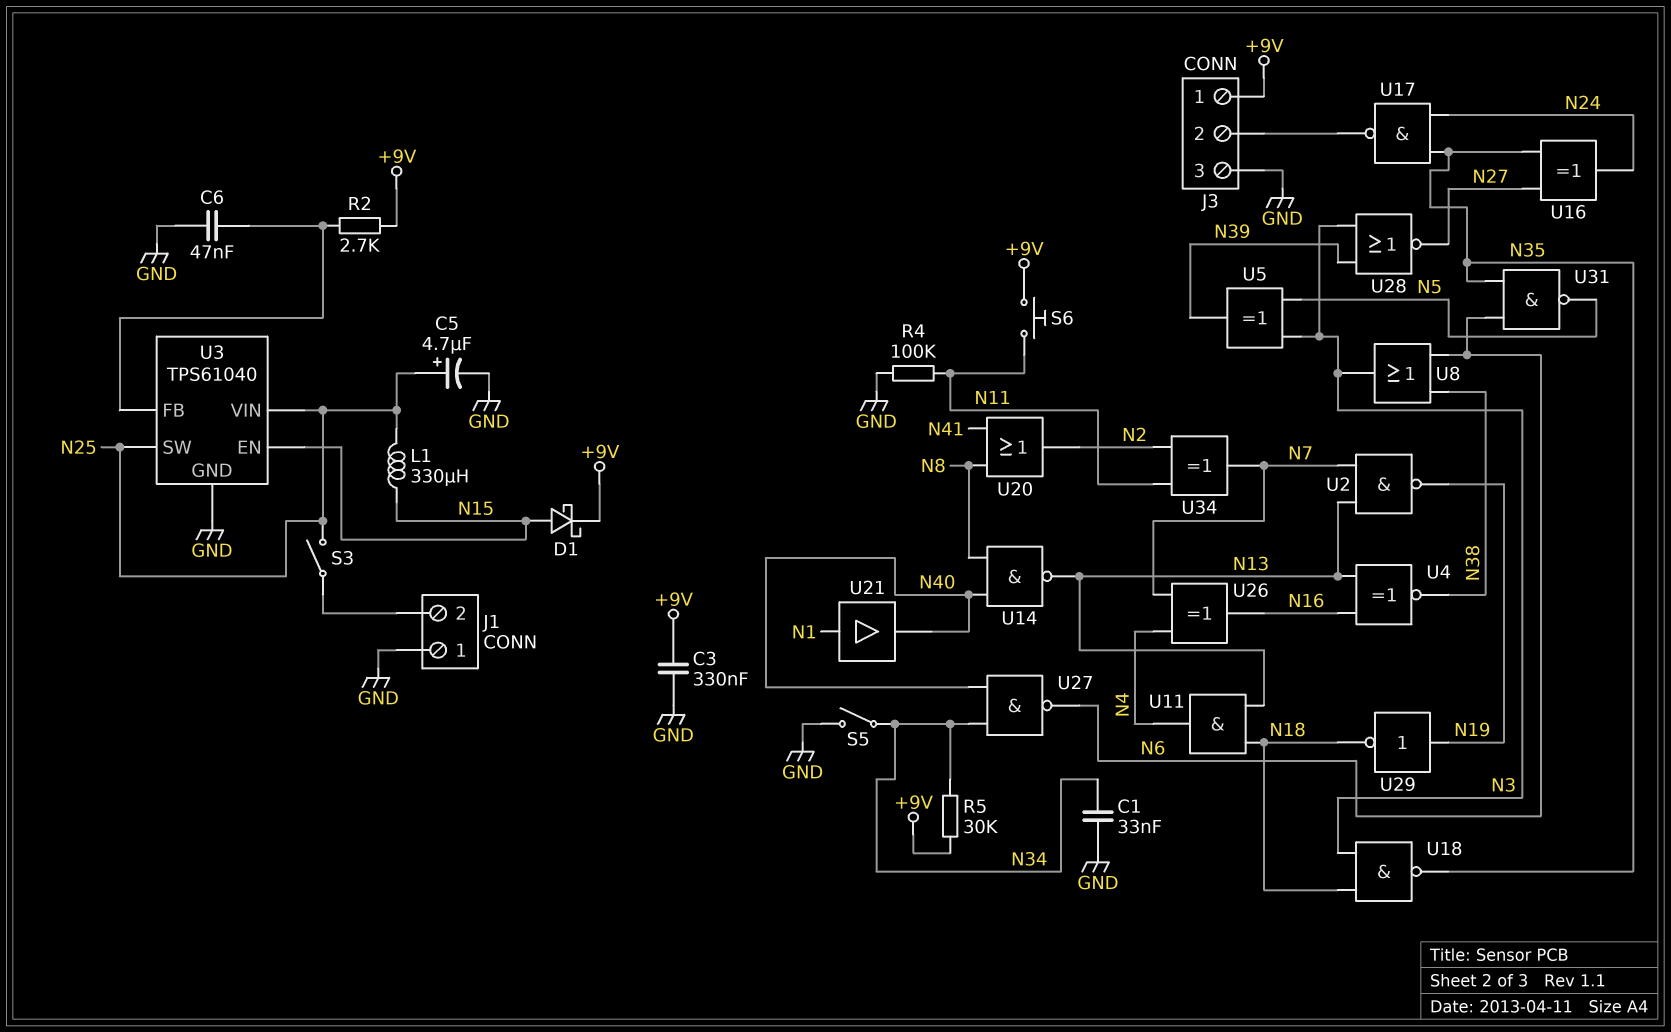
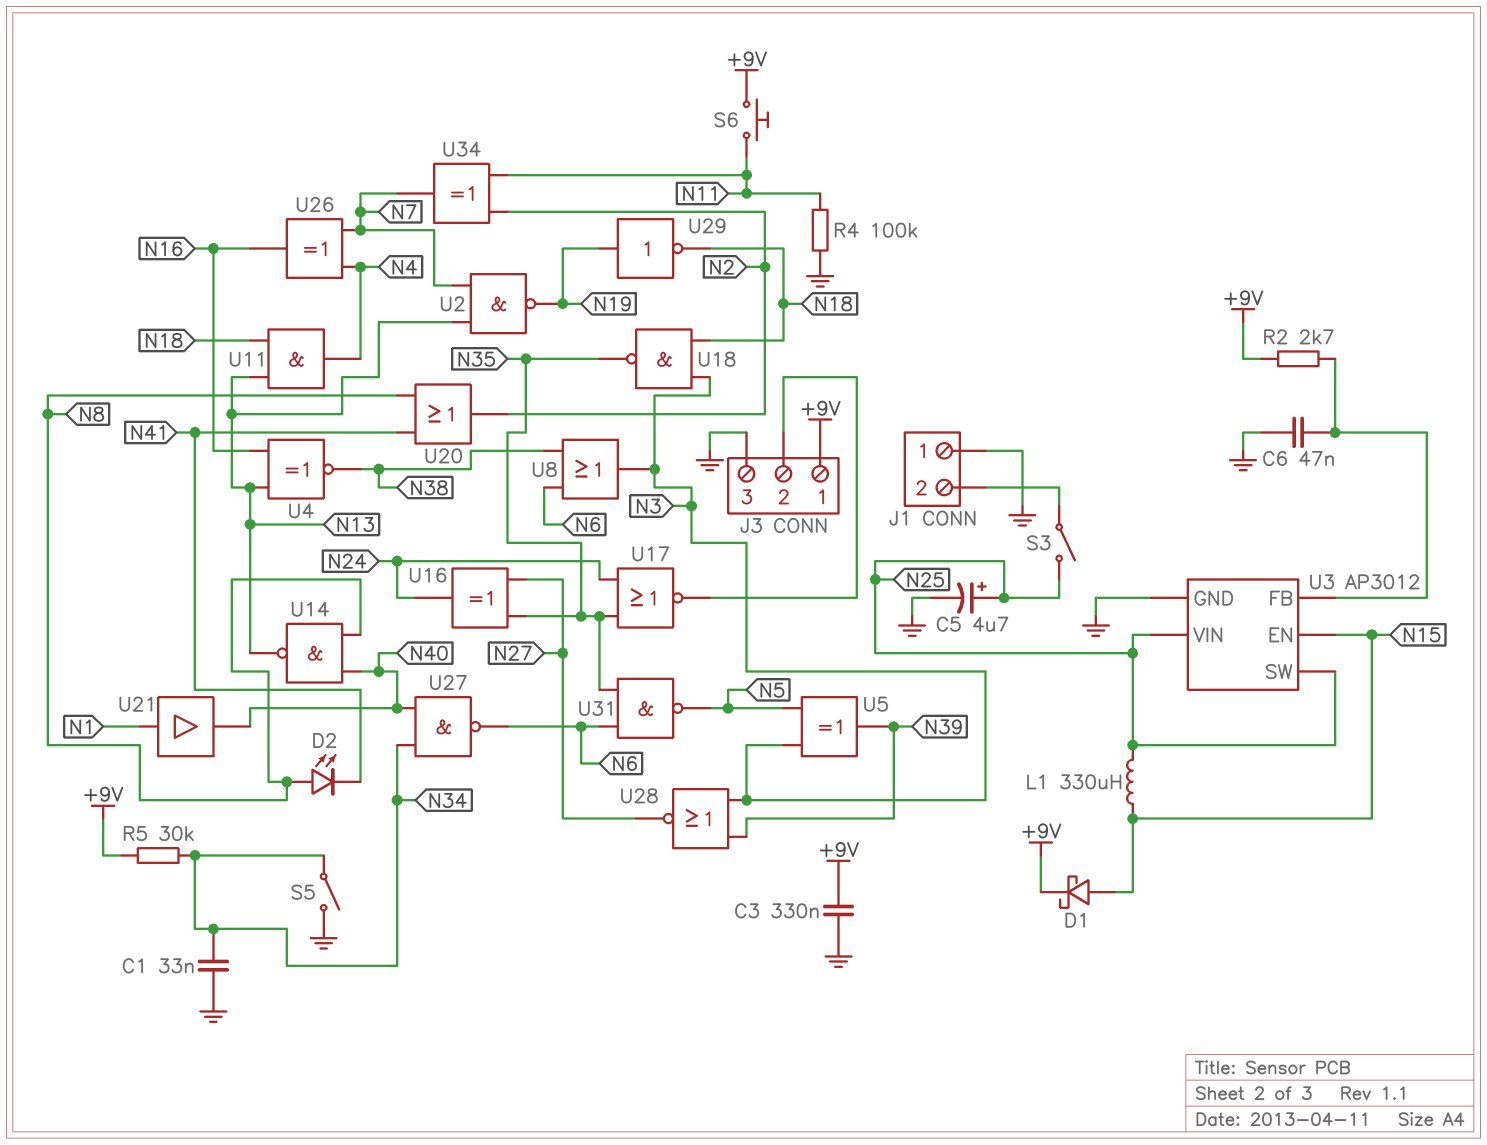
D2: none -> LED (A N8, K N41)
U3: TPS61040 -> AP3012
U17: NAND (in N24, in N35, out J3/2) -> NOR (in N24, in N35, out J3/2)

